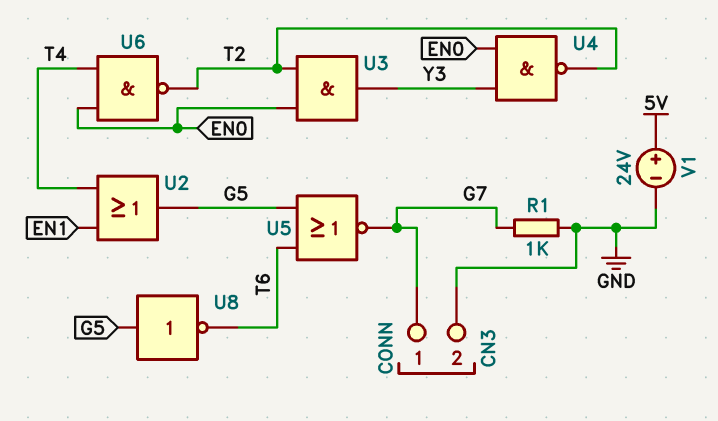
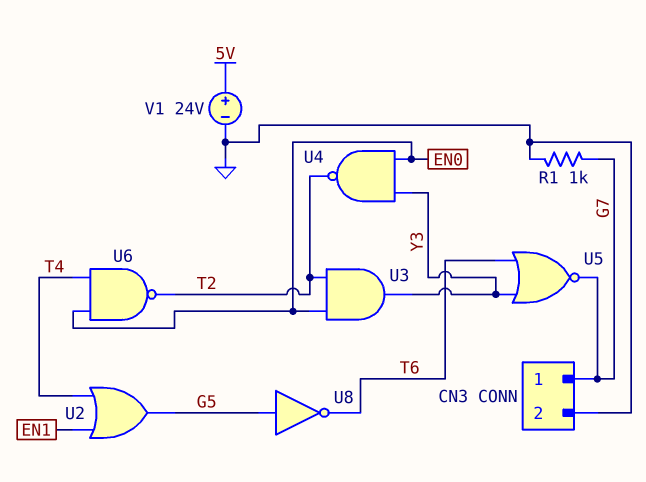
U5: NOR (in G5, in T6, out G7) -> NOR (in T6, in Y3, out G7)

